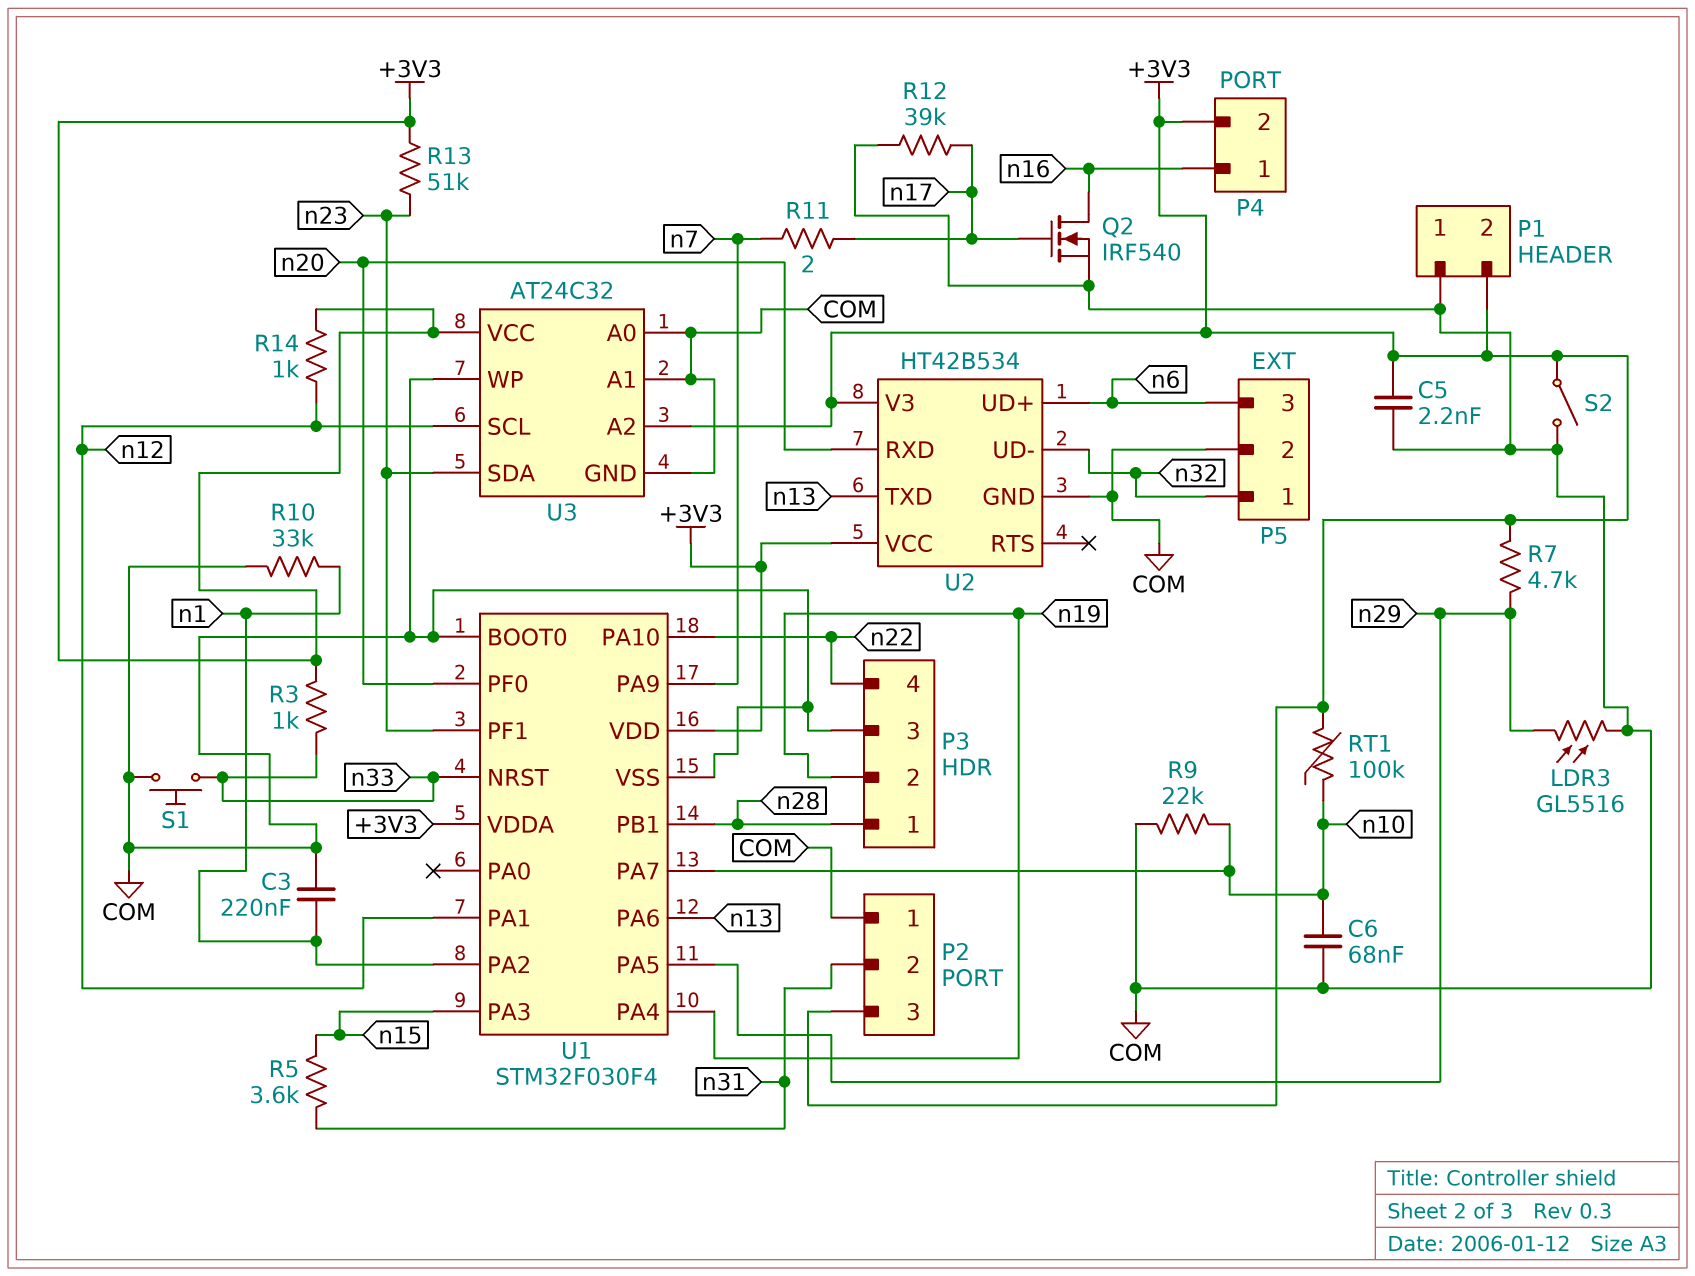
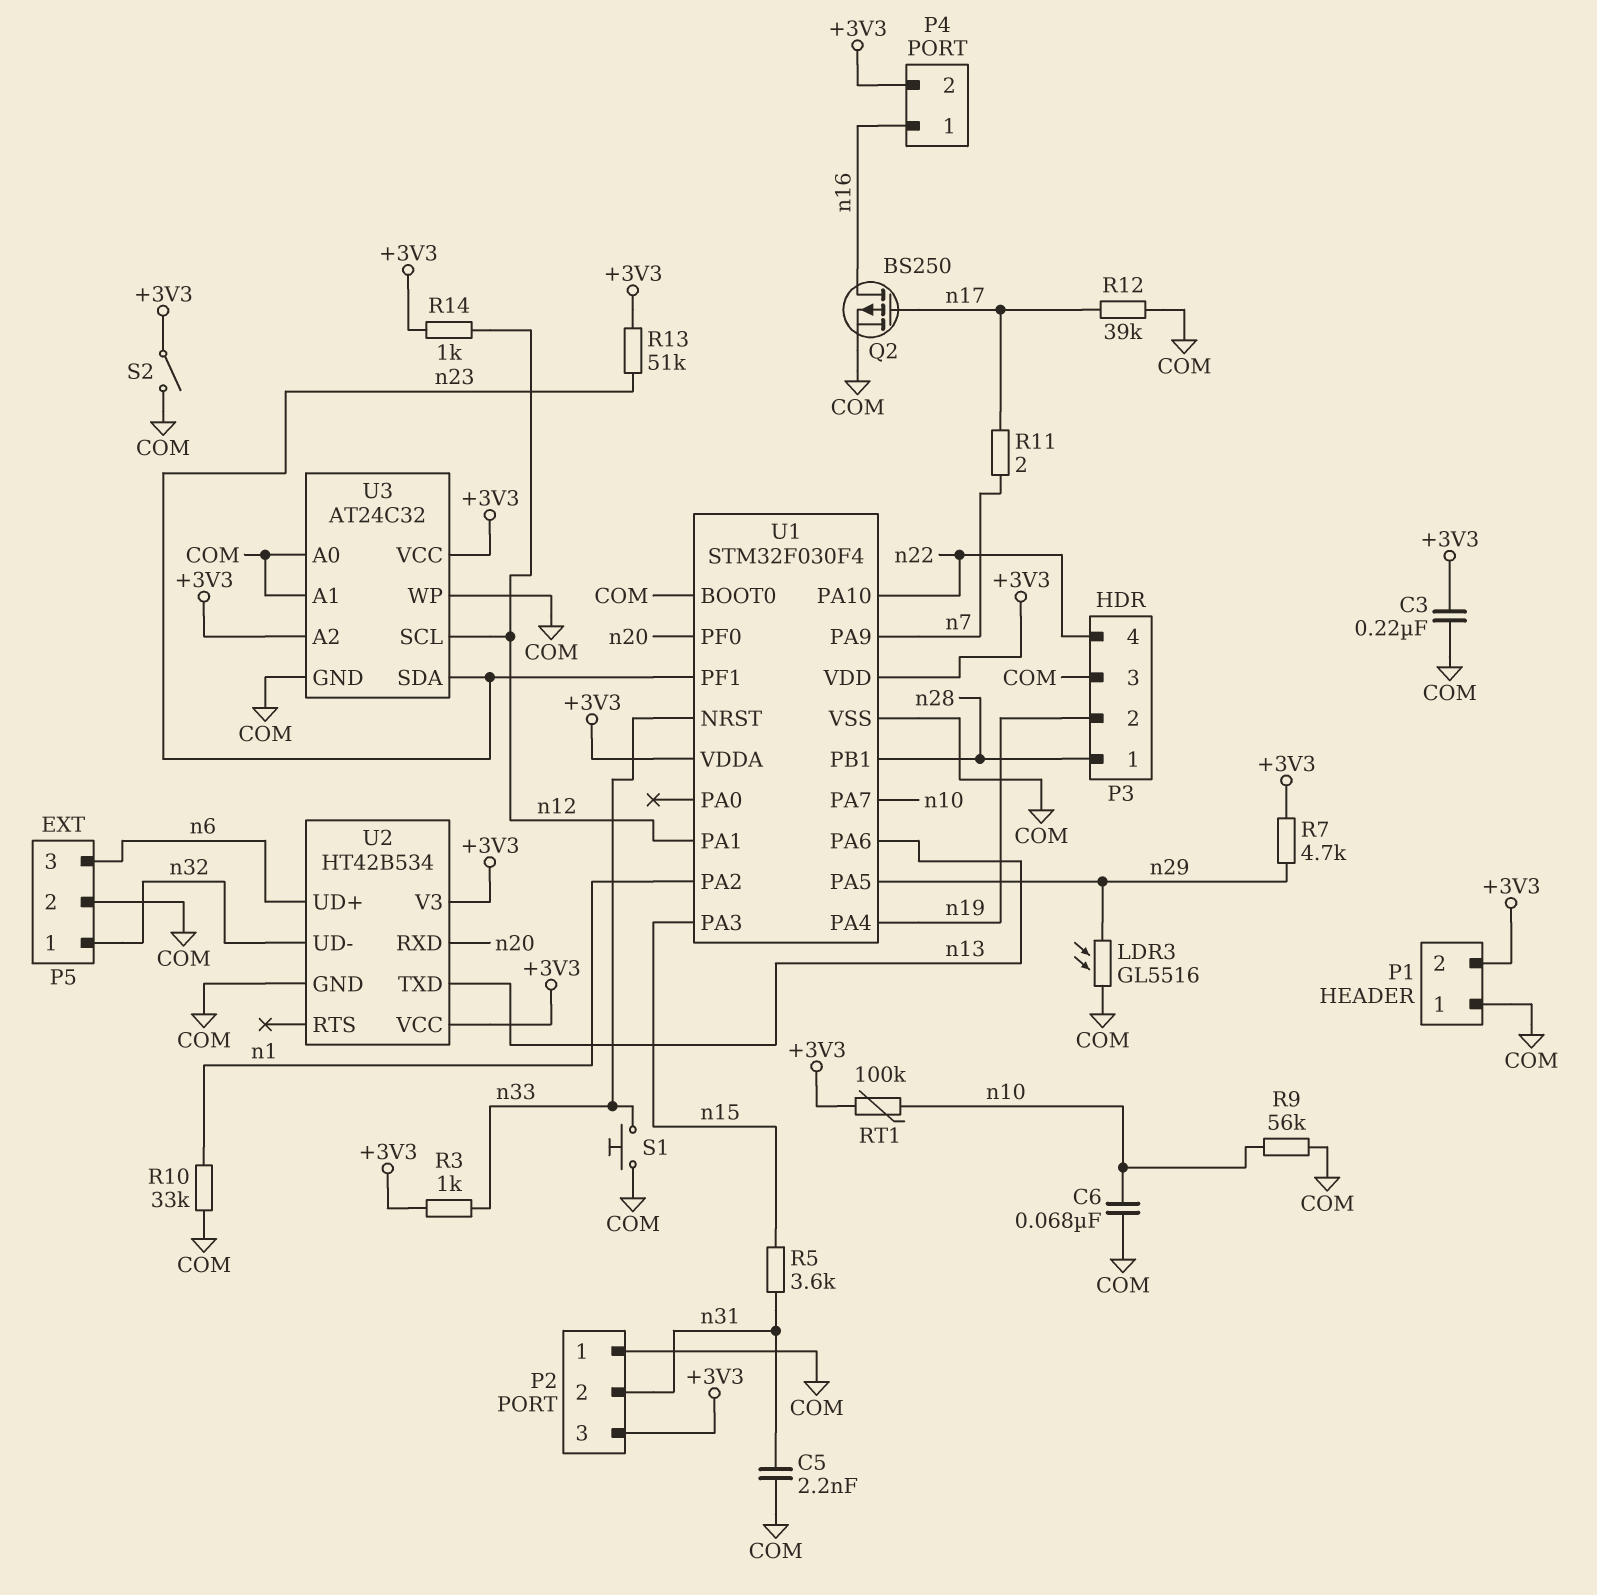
C3: 220nF (COM, n1) -> 220nF (+3V3, COM)
C5: 2.2nF (+3V3, COM) -> 2.2nF (COM, n31)
Q2: NMOS IRF540 (G n17, D n16, S COM) -> PMOS BS250 (G n17, D n16, S COM)
R9: 22k (COM, n10) -> 56k (COM, n10)

